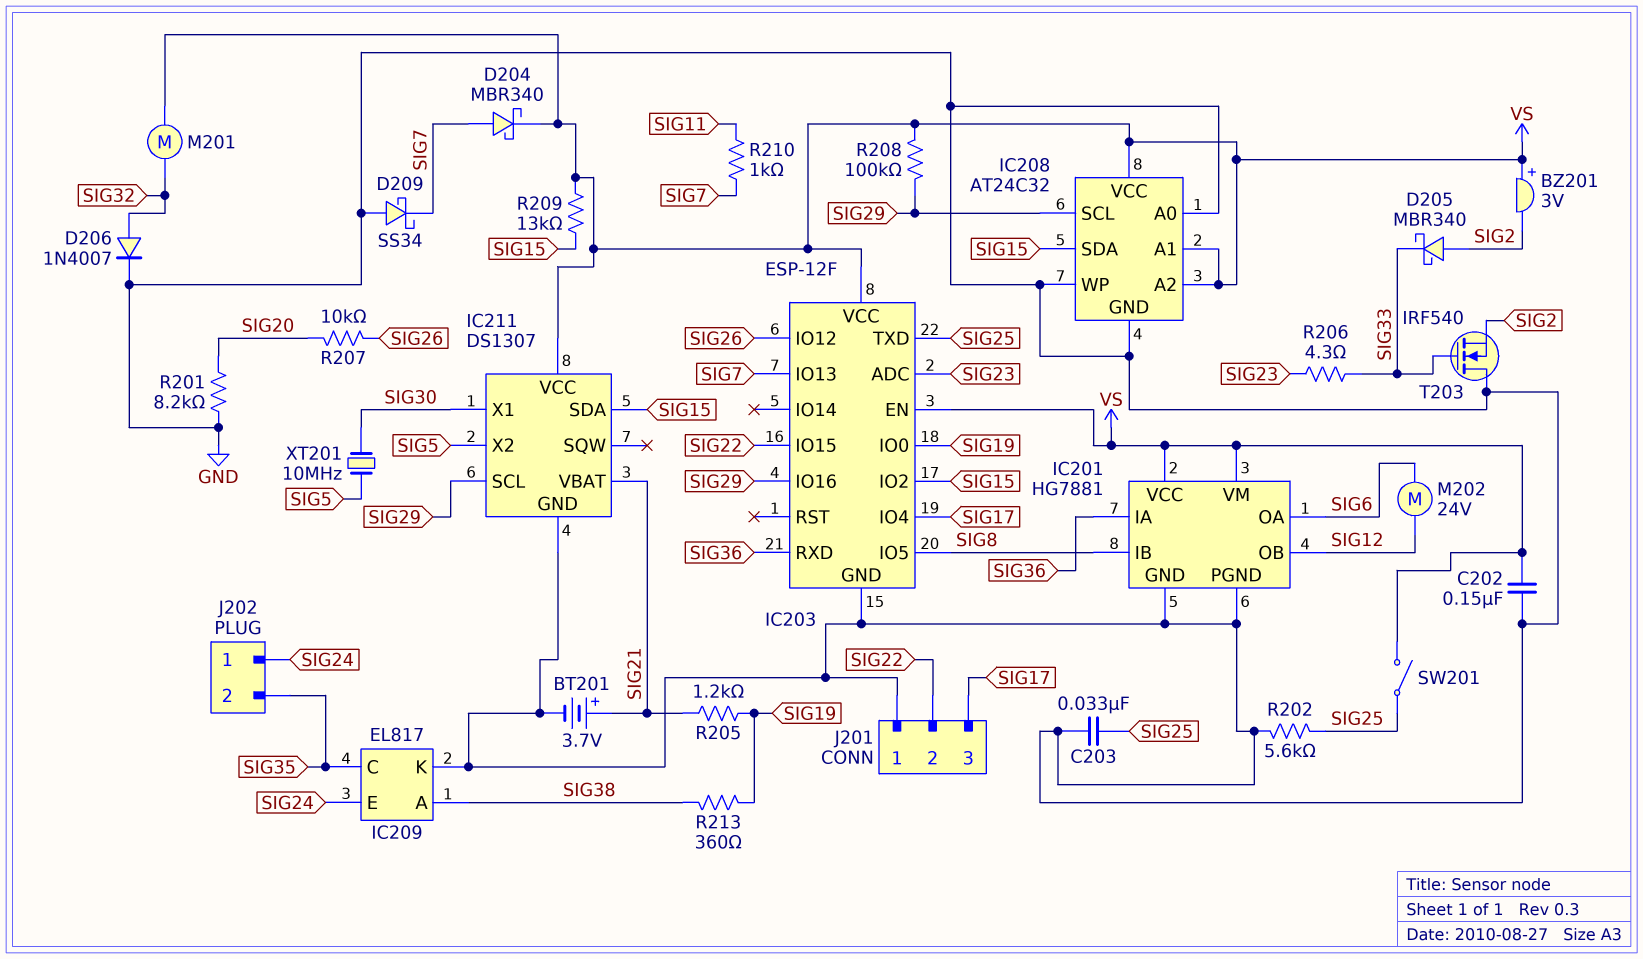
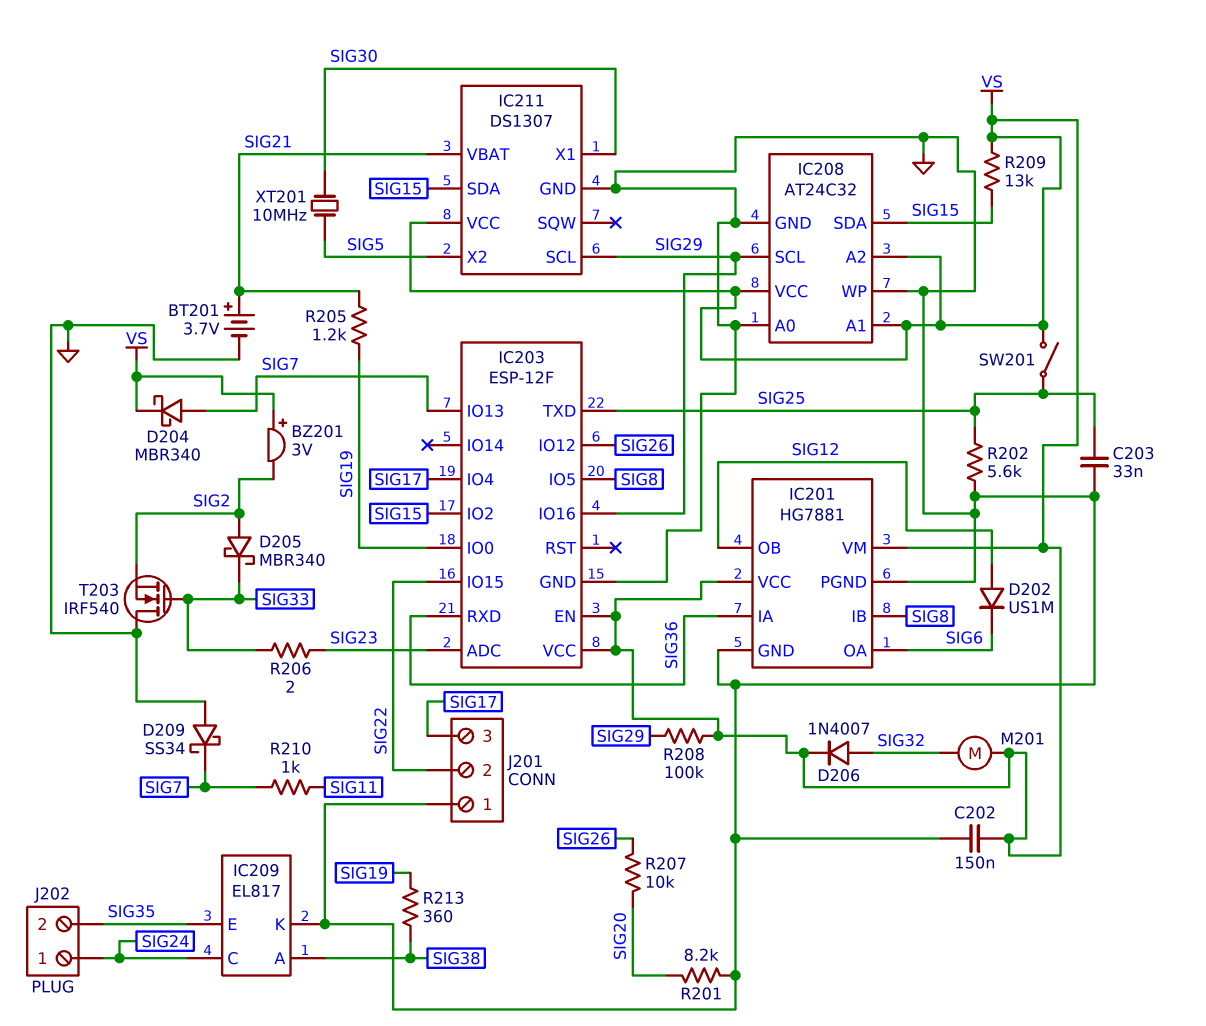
D202: none -> diode US1M (A SIG12, K SIG6)
D206: diode 1N4007 (A SIG32, K GND) -> diode 1N4007 (A SIG32, K VS)
IC209 pin C: SIG35 -> SIG24
IC209 pin E: SIG24 -> SIG35
M202: motor 24V (SIG6, SIG12) -> none
R206: 4.3 (SIG23, SIG33) -> 2 (SIG23, SIG33)

